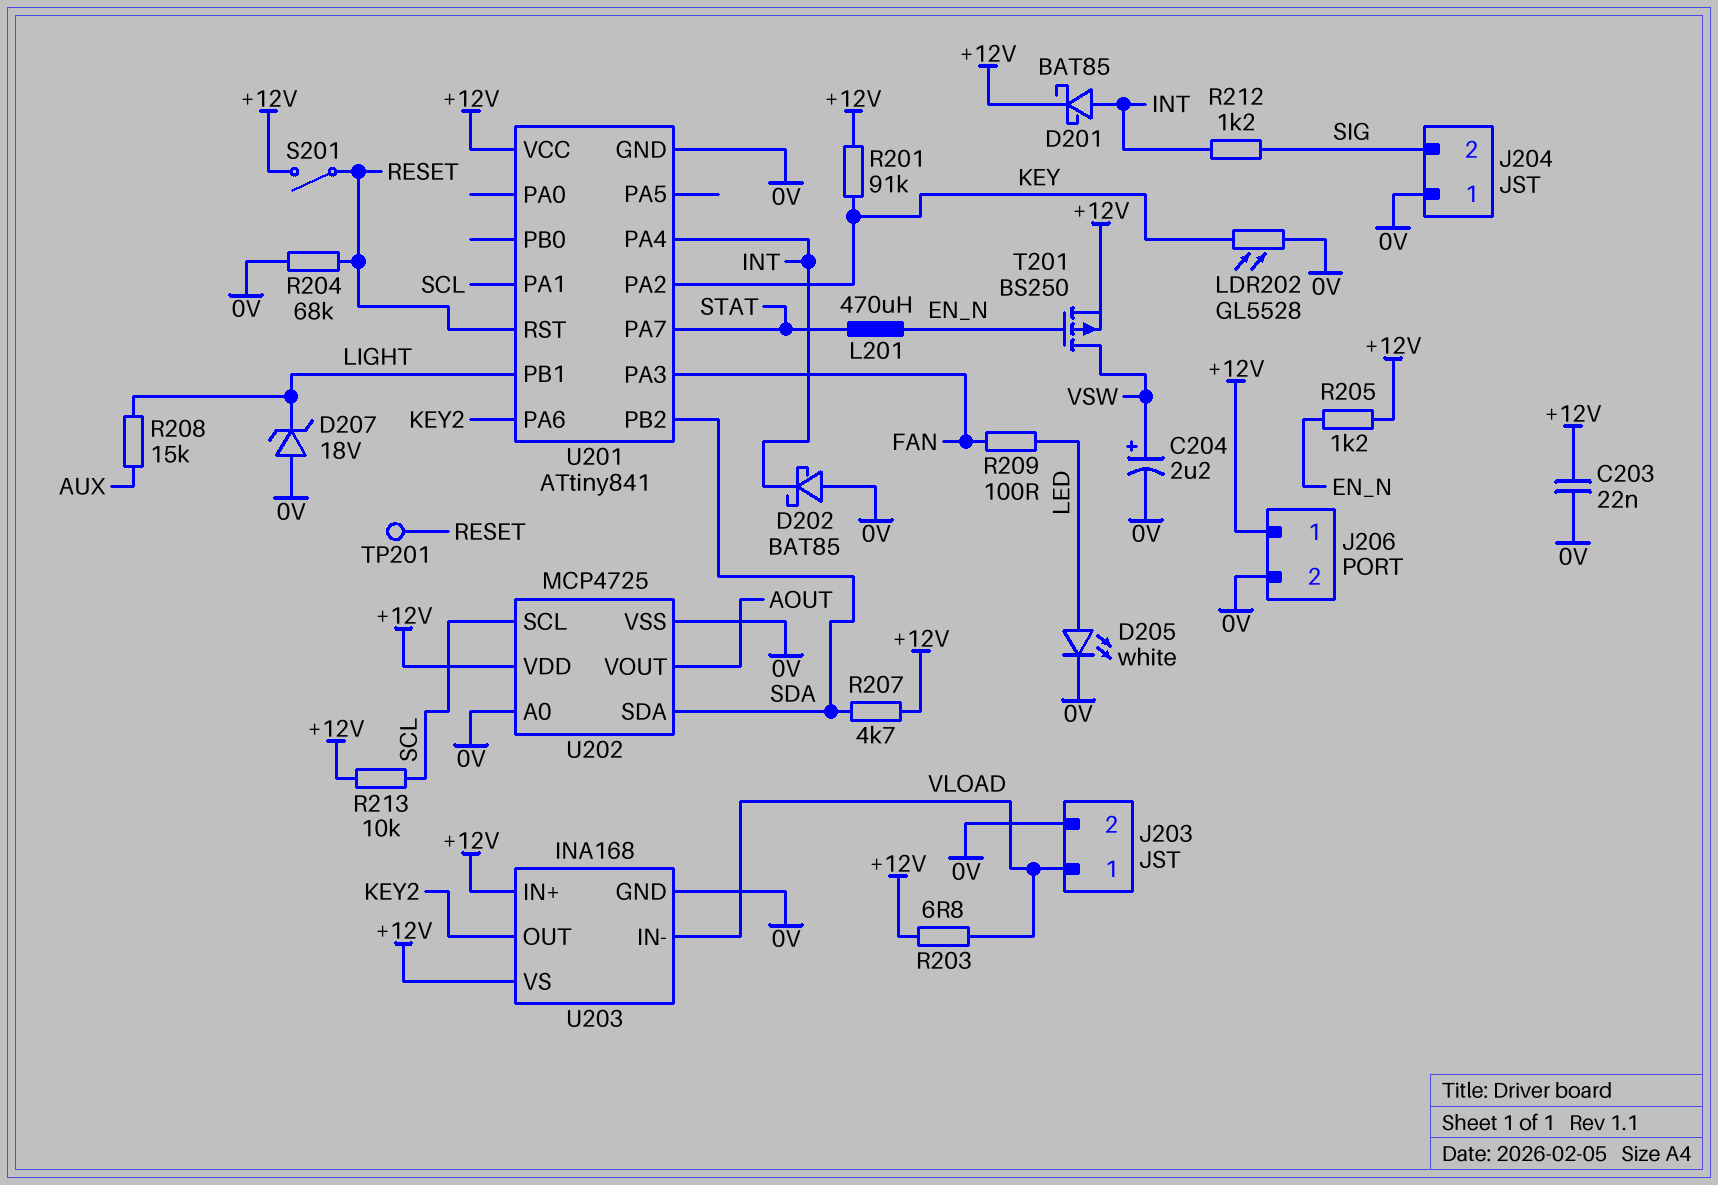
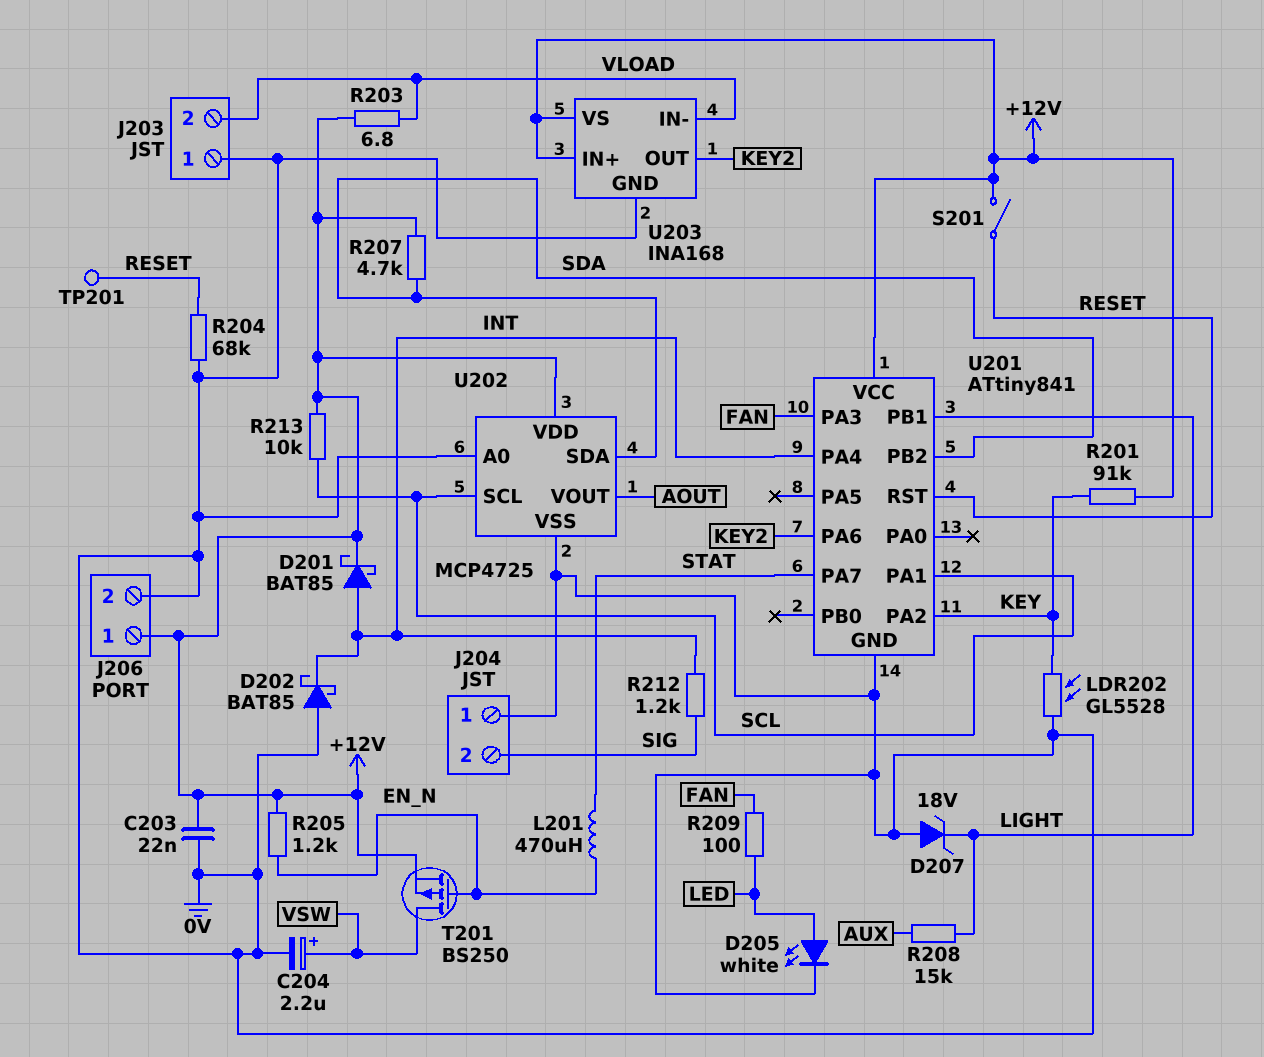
J203 pin 1: VLOAD -> 0V
J203 pin 2: 0V -> VLOAD

